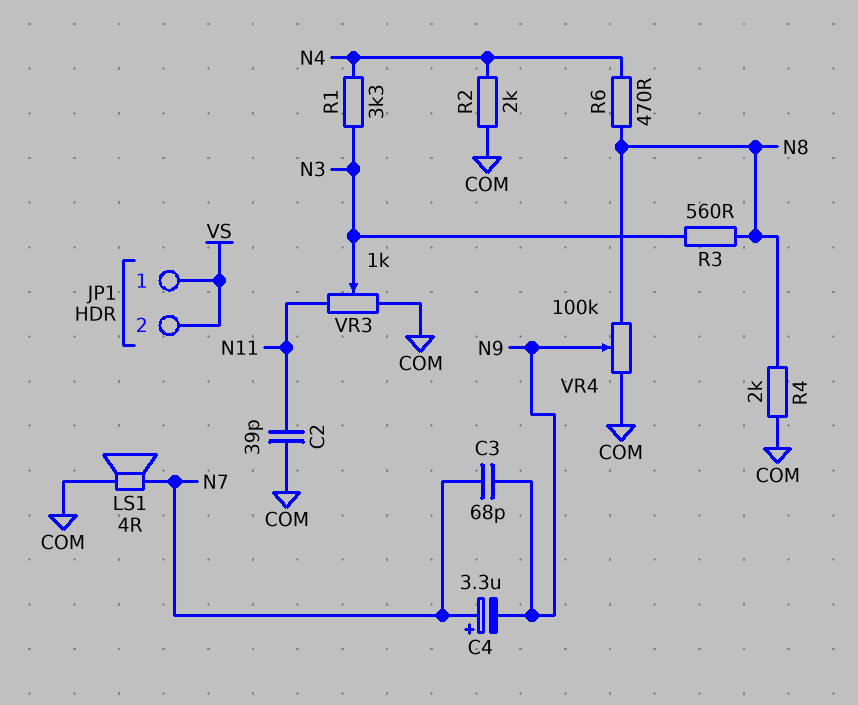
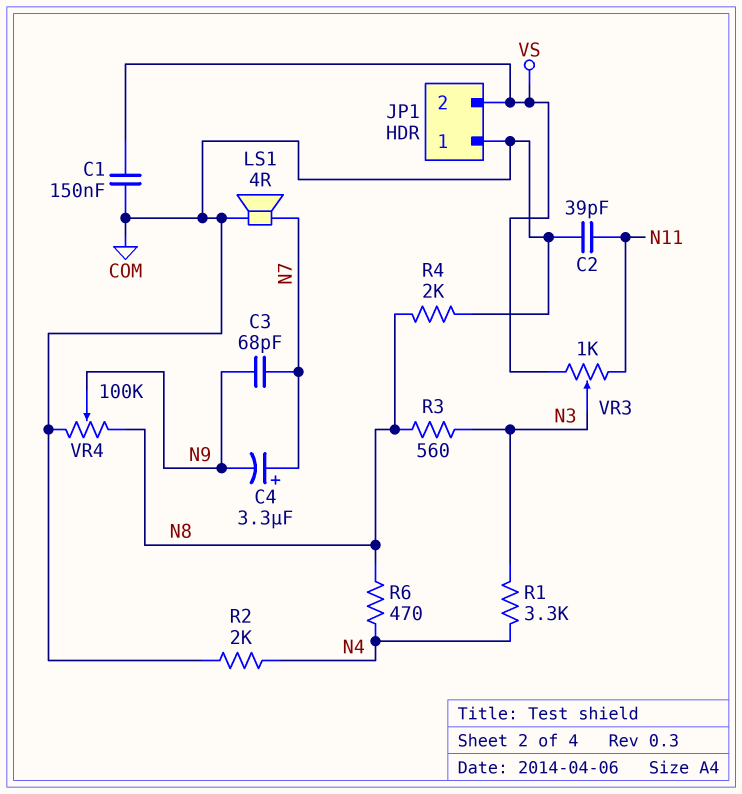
C1: none -> 150nF (COM, VS)
JP1 pin 1: VS -> COM
VR3: 1k (COM, N11, wiper N3) -> 1k (N11, VS, wiper N3)

